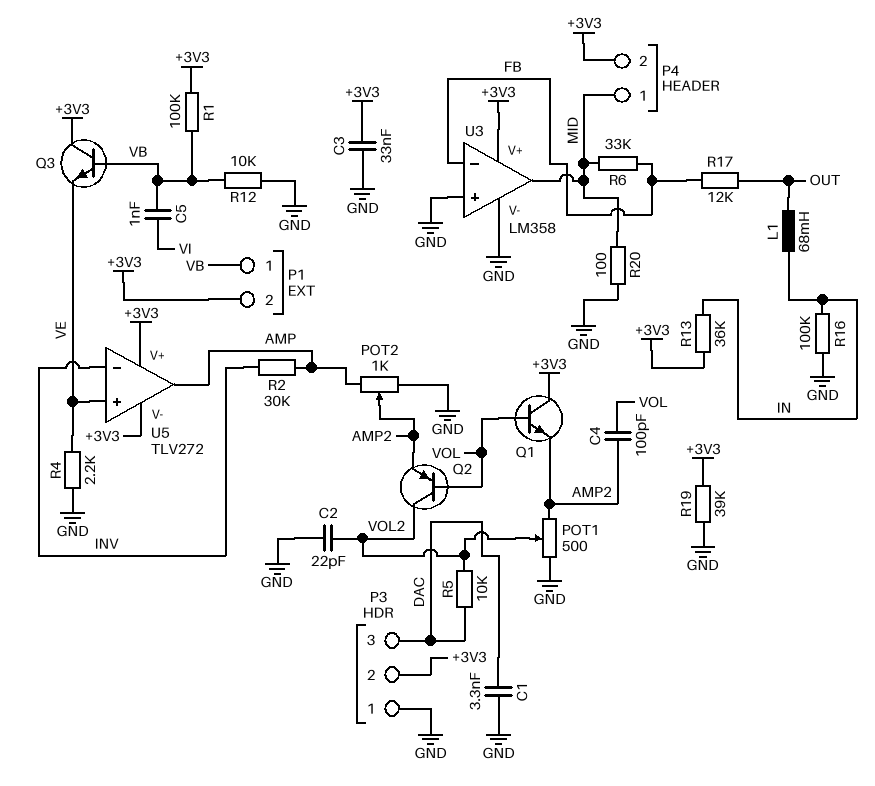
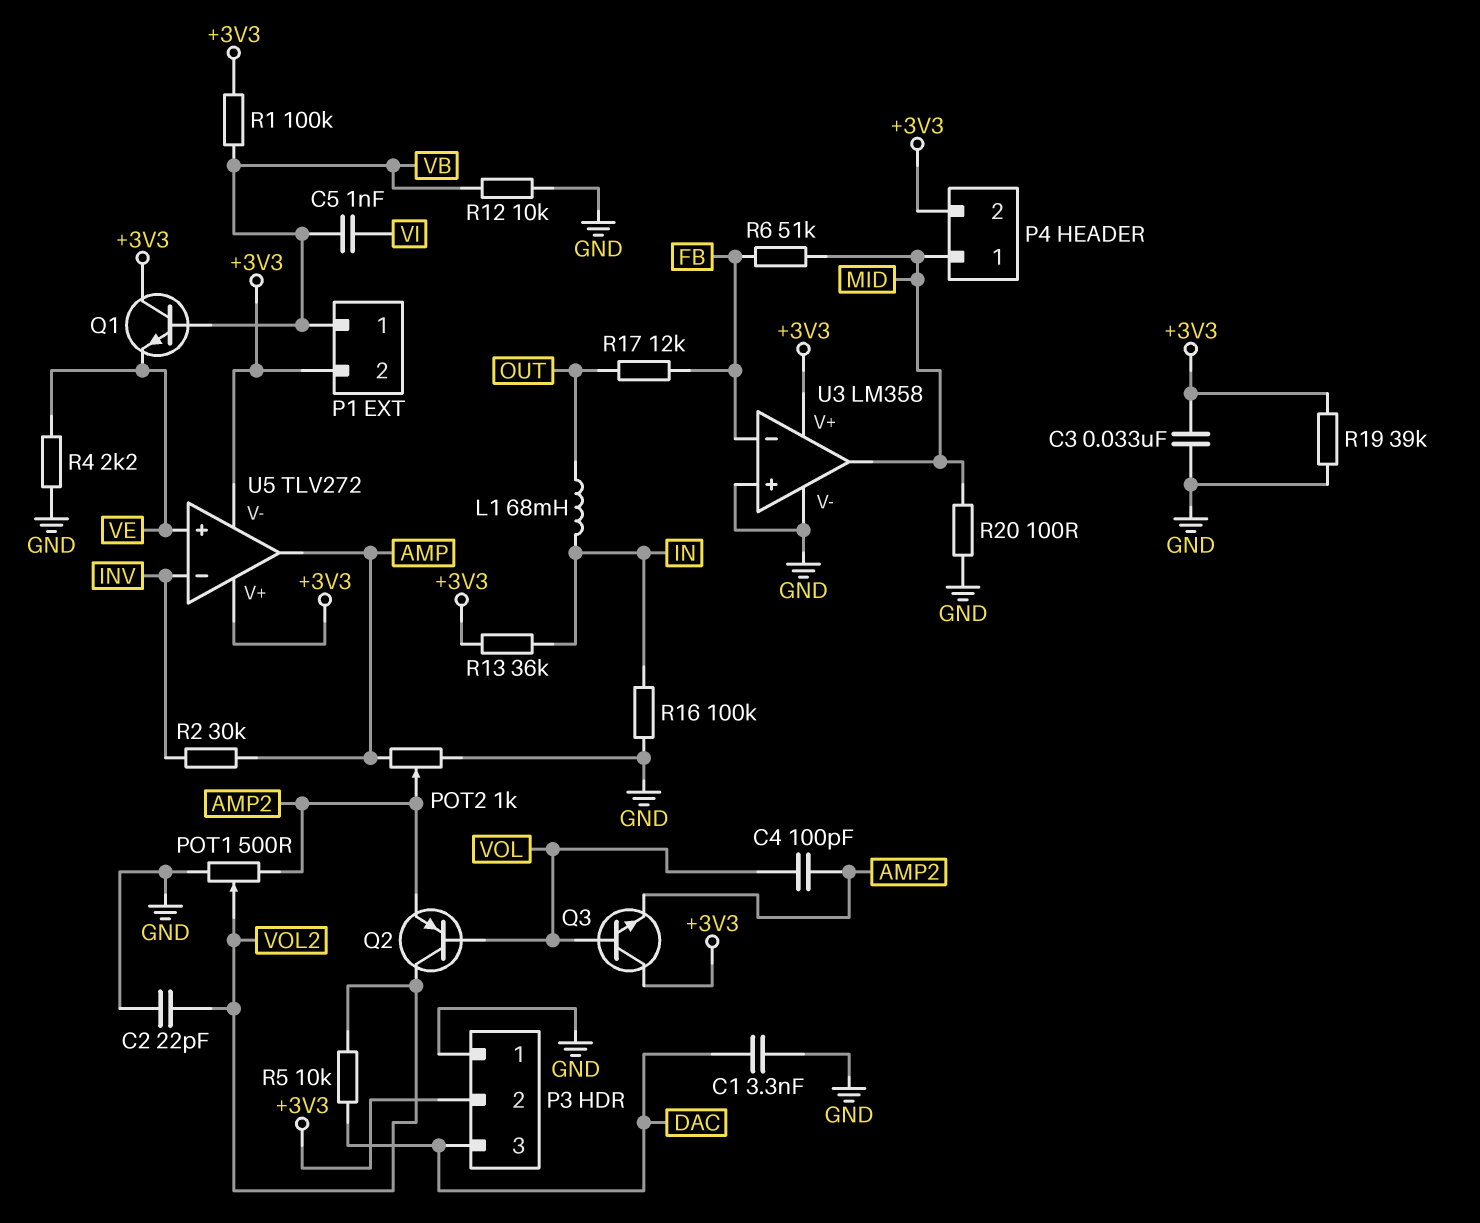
Q1: NPN (B VOL, C +3V3, E AMP2) -> NPN (B VB, C +3V3, E VE)
Q3: NPN (B VB, C +3V3, E VE) -> NPN (B VOL, C +3V3, E AMP2)
R6: 33k (FB, MID) -> 51k (FB, MID)

